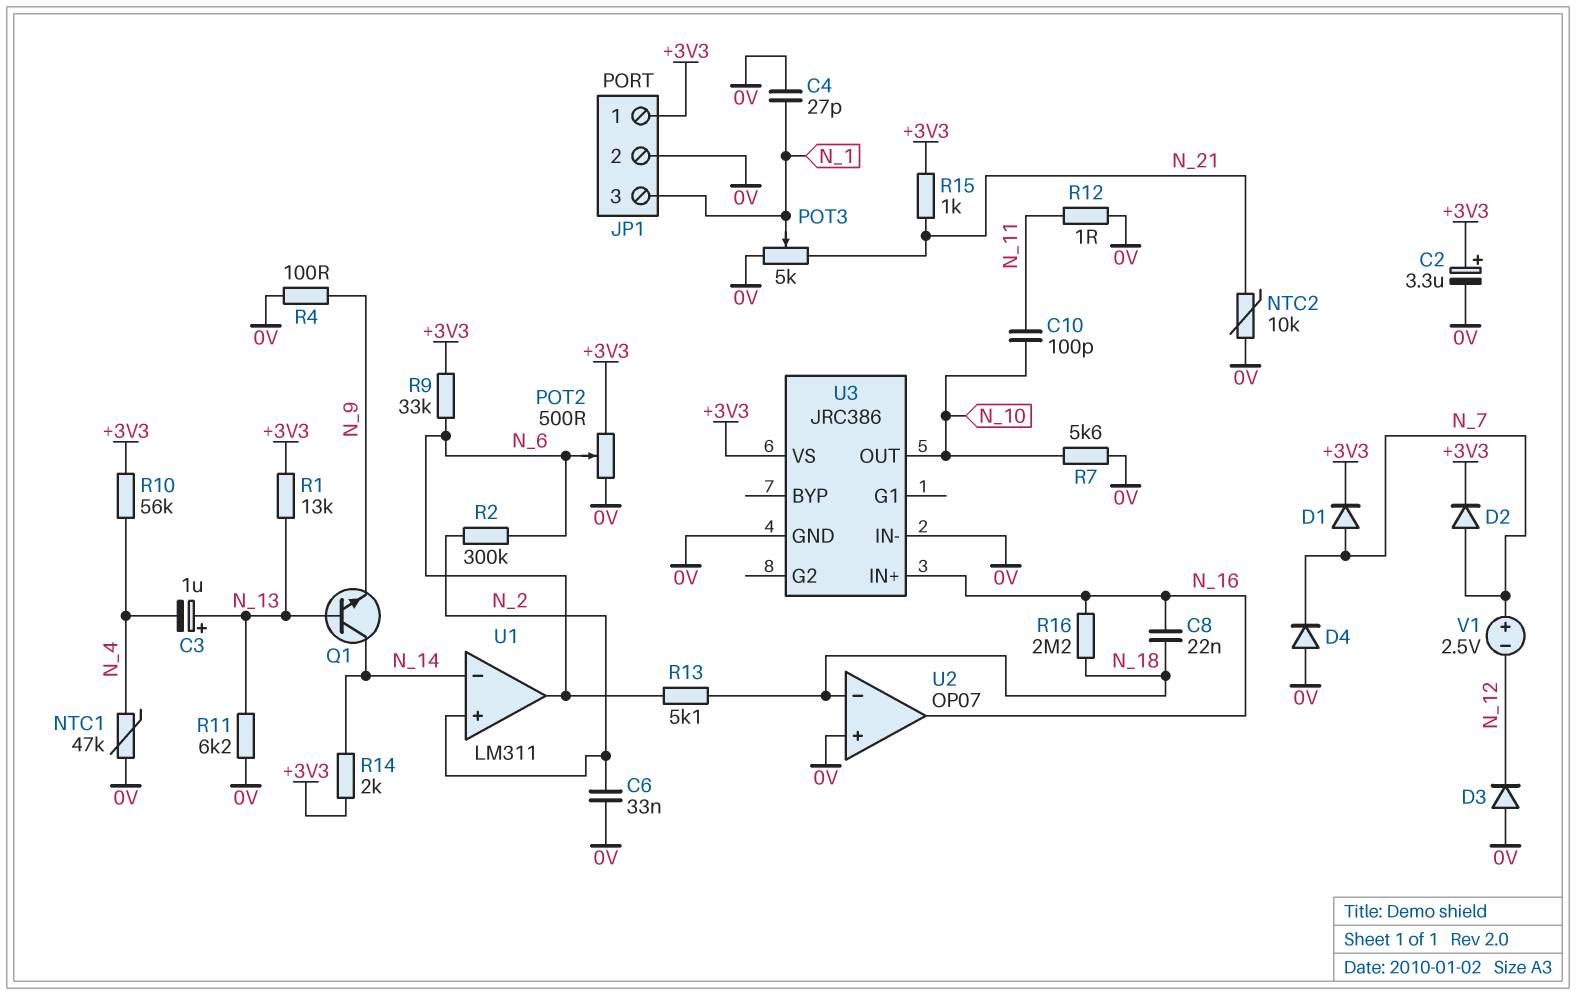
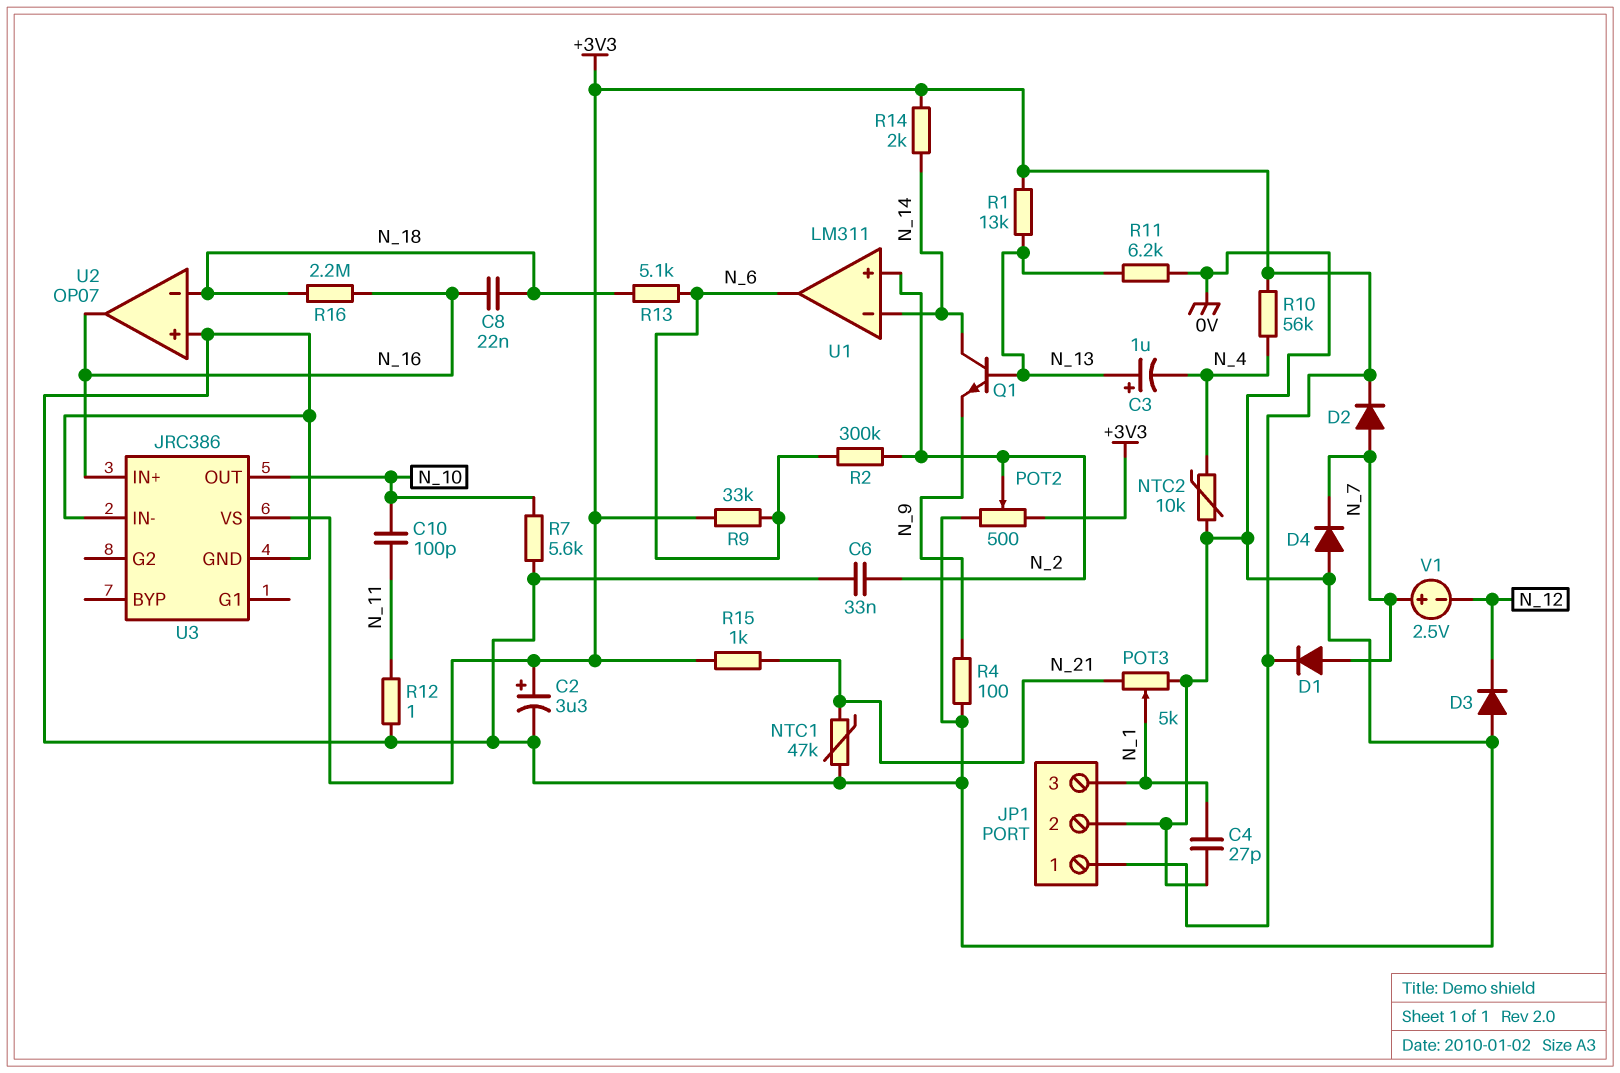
NTC1: 47k (0V, N_4) -> 47k (0V, N_21)
NTC2: 10k (0V, N_21) -> 10k (0V, N_4)
POT2: 500 (+3V3, 0V, wiper N_6) -> 500 (+3V3, 0V, wiper N_2)

